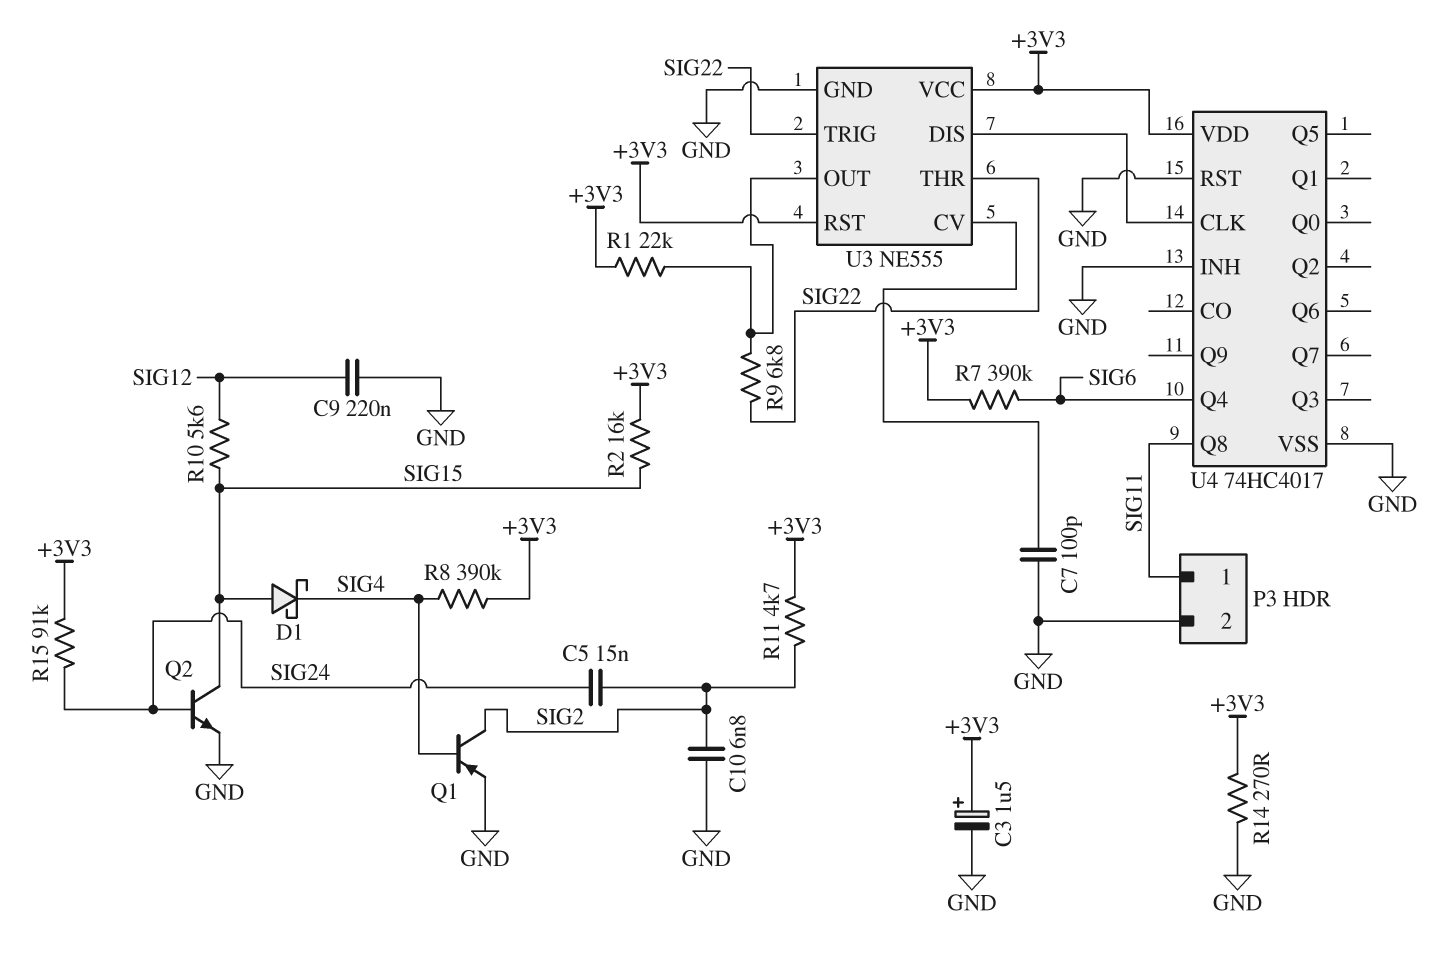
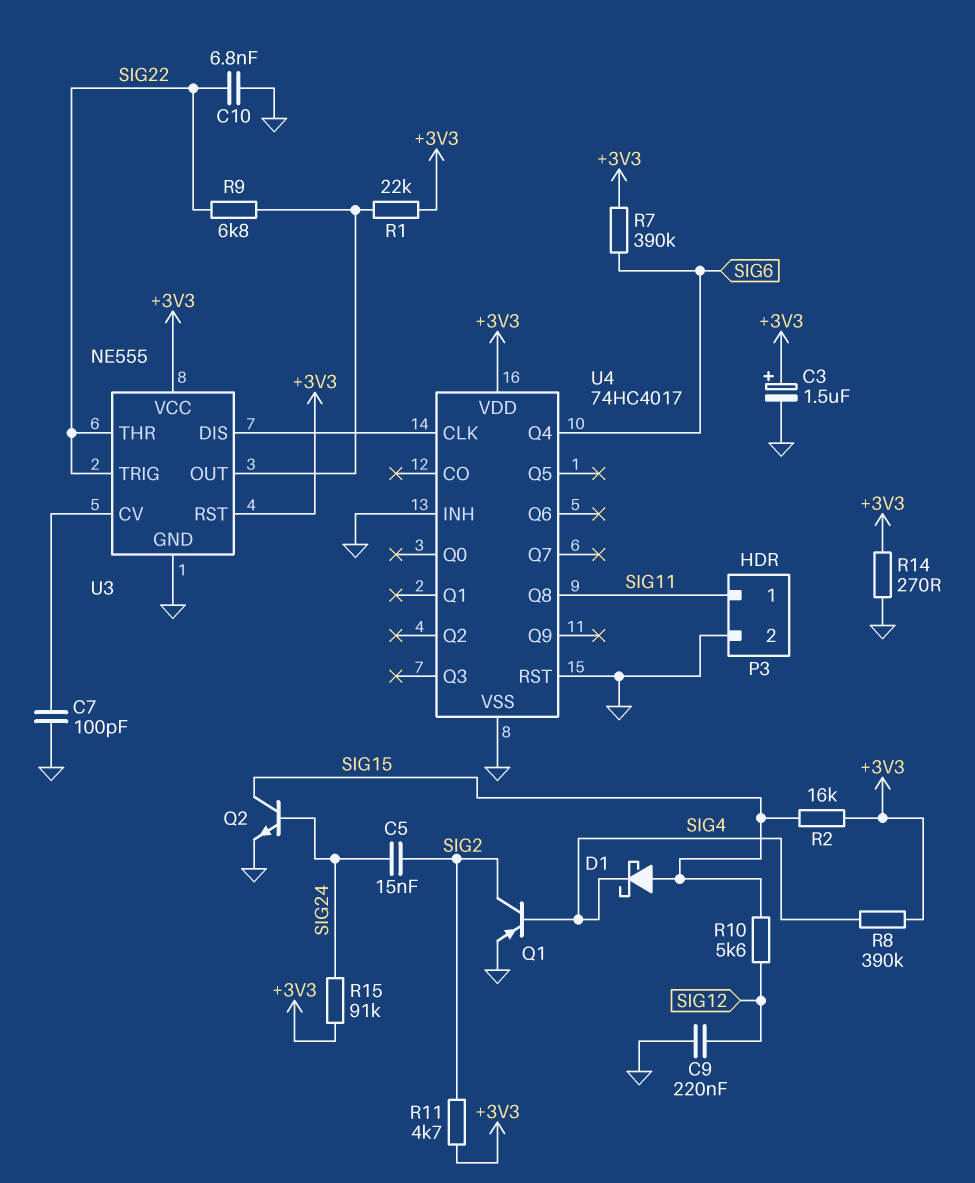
C10: 6.8nF (GND, SIG2) -> 6.8nF (GND, SIG22)

